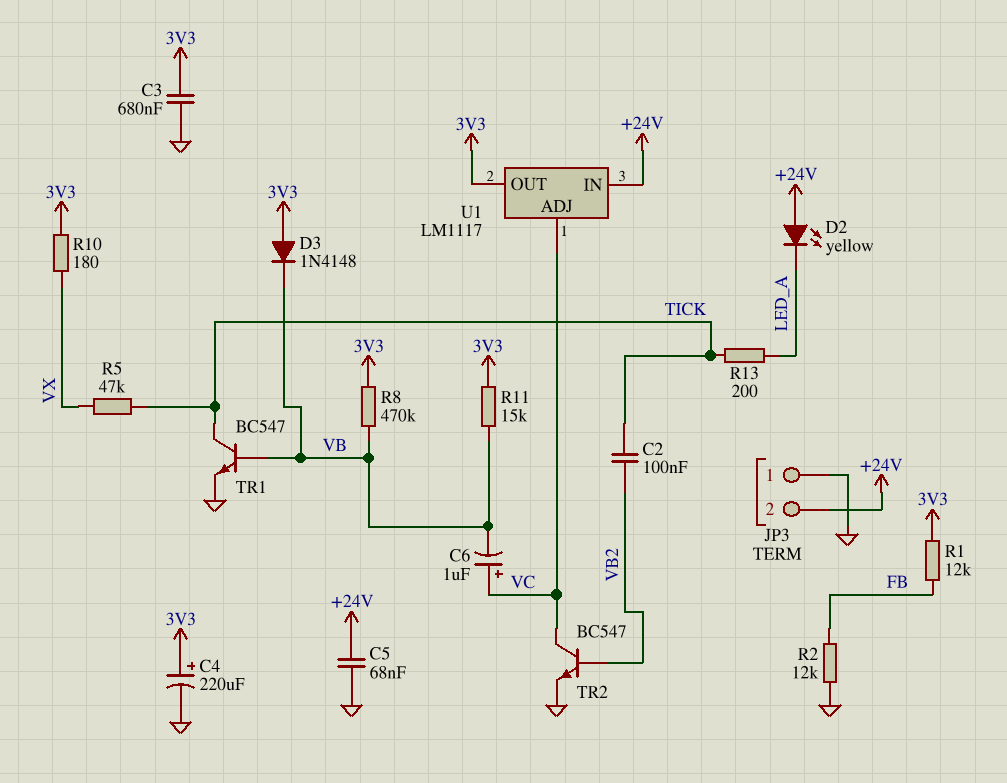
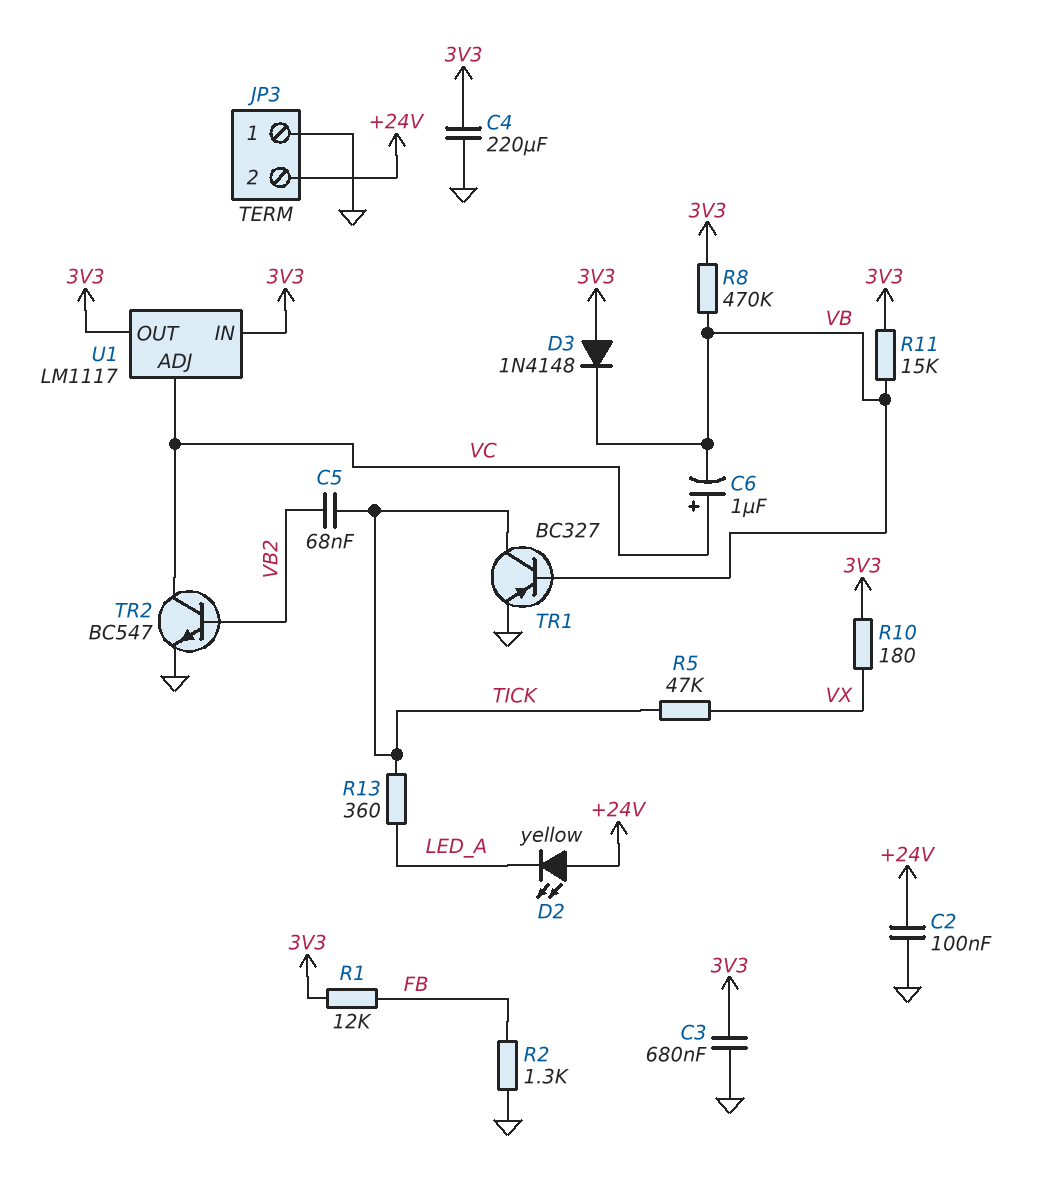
C2: 100nF (TICK, VB2) -> 100nF (+24V, GND)
C4: 220uF (plus 3V3, minus GND) -> 220uF (3V3, GND)
C5: 68nF (+24V, GND) -> 68nF (TICK, VB2)
R2: 12k (FB, GND) -> 1.3k (FB, GND)
R13: 200 (LED_A, TICK) -> 360 (LED_A, TICK)
TR1: NPN BC547 (B VB, C TICK, E GND) -> PNP BC327 (B VB, C TICK, E GND)
U1 pin IN: +24V -> 3V3

